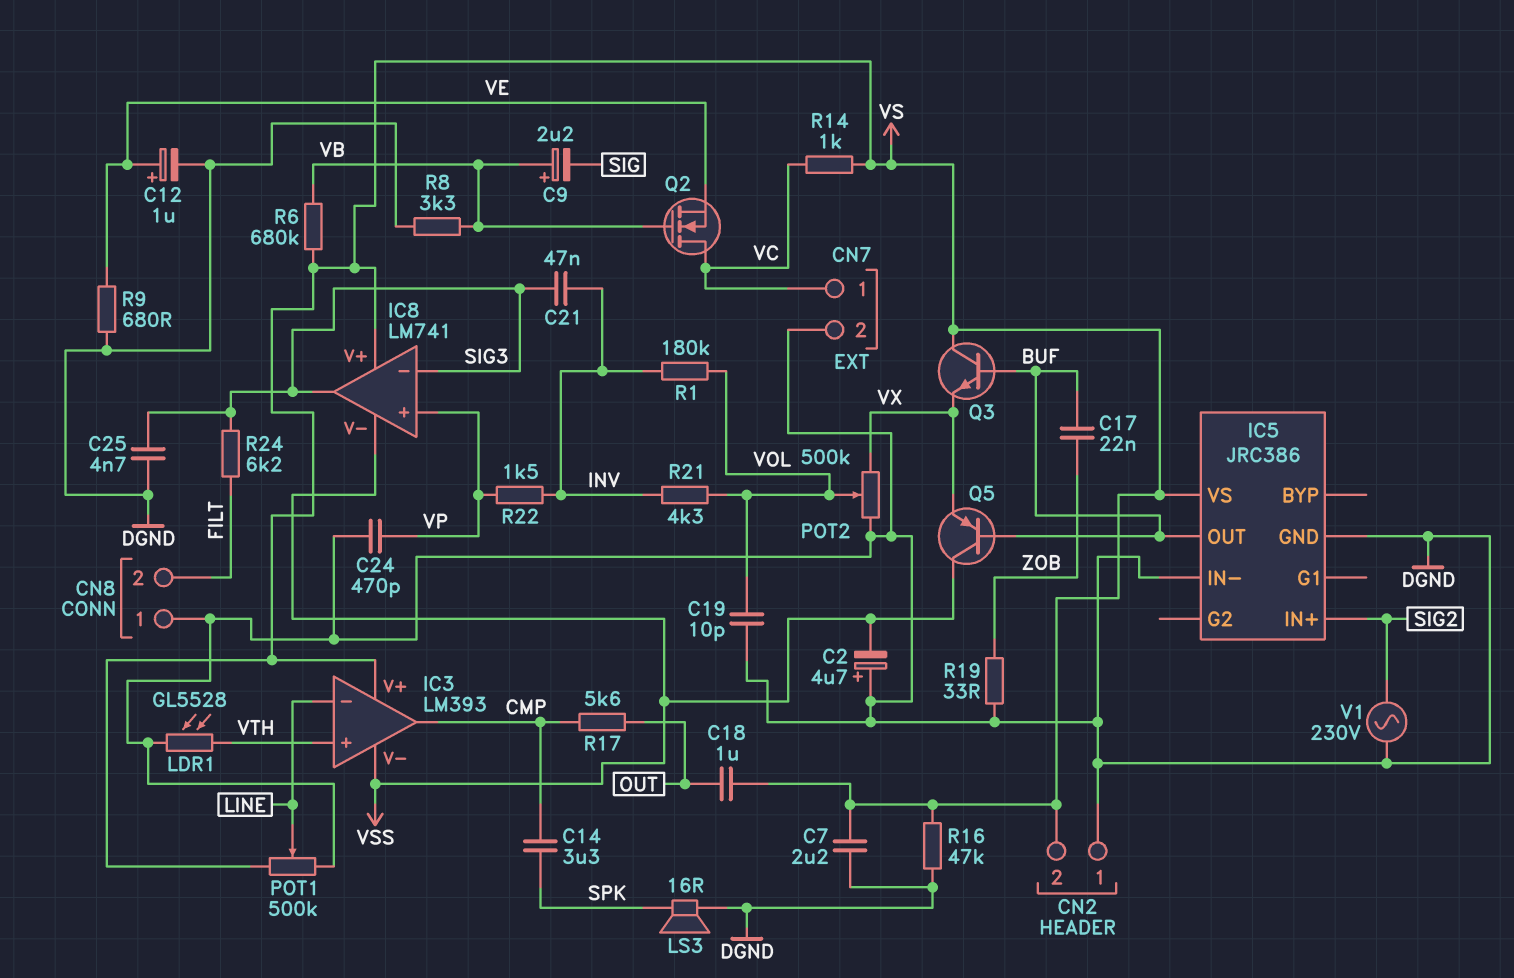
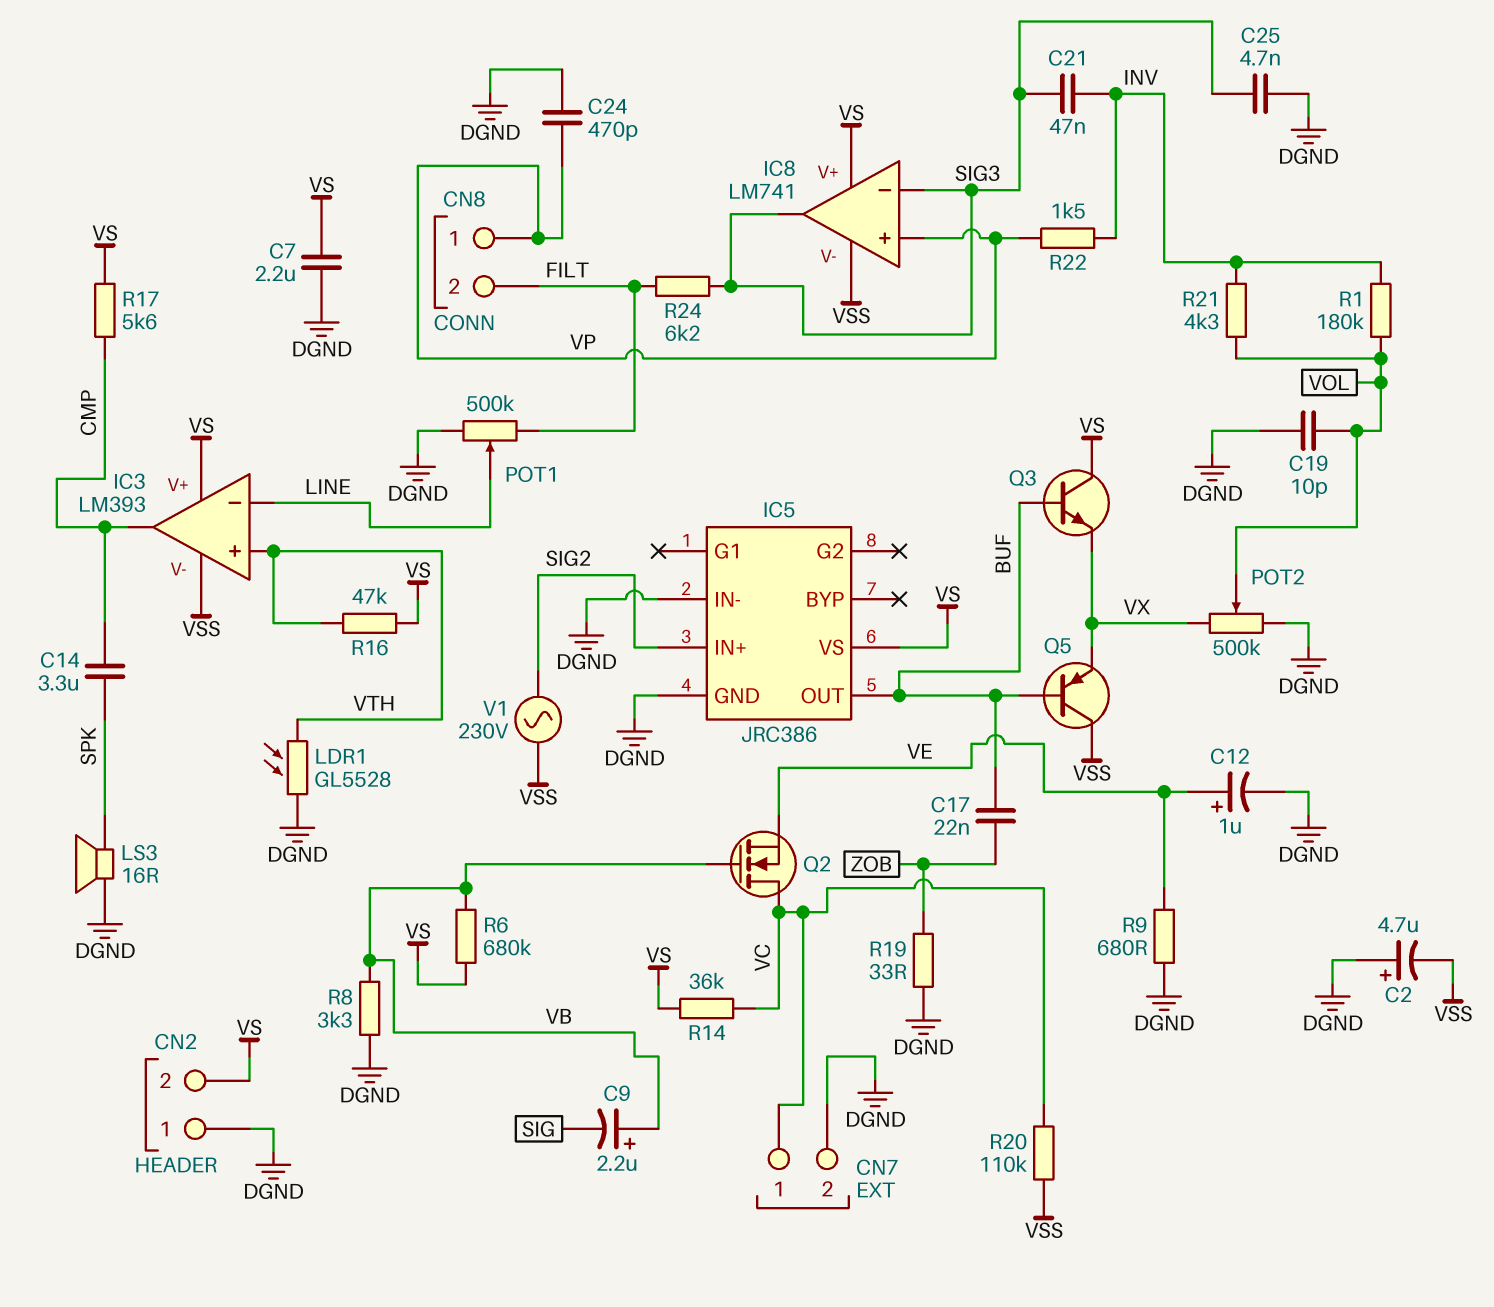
C18: 1uF (OUT, VS) -> none
CN8 pin 1: DGND -> VP
POT1: 500k (DGND, VS, wiper LINE) -> 500k (DGND, FILT, wiper LINE)
R14: 1k (VC, VS) -> 36k (VC, VS)
R16: 47k (DGND, VS) -> 47k (VS, VTH)
R17: 5.6k (CMP, OUT) -> 5.6k (CMP, VS)
R20: none -> 110k (VC, VSS)
V1: AC 230V (DGND, SIG2) -> AC 230V (SIG2, VSS)

